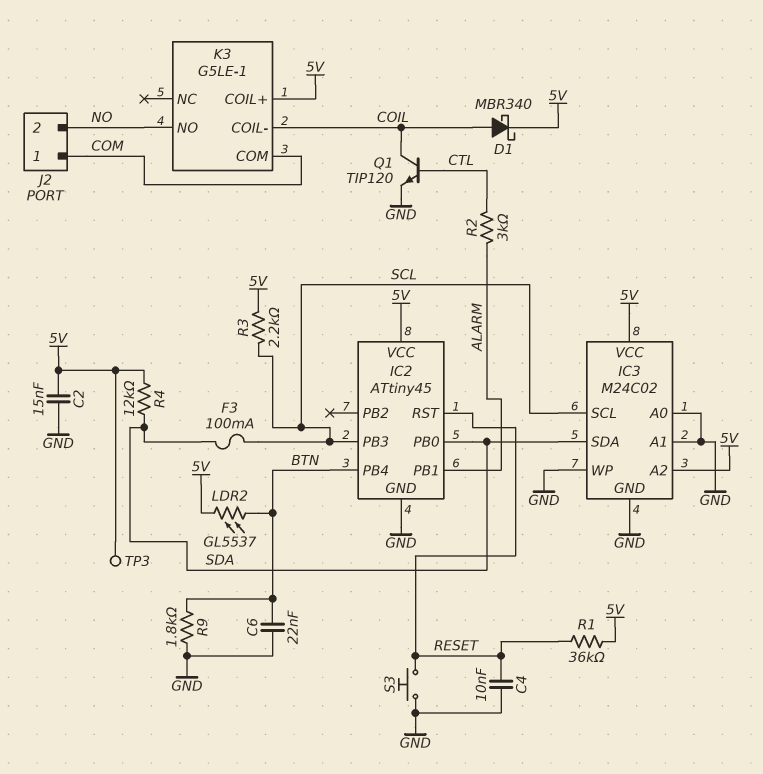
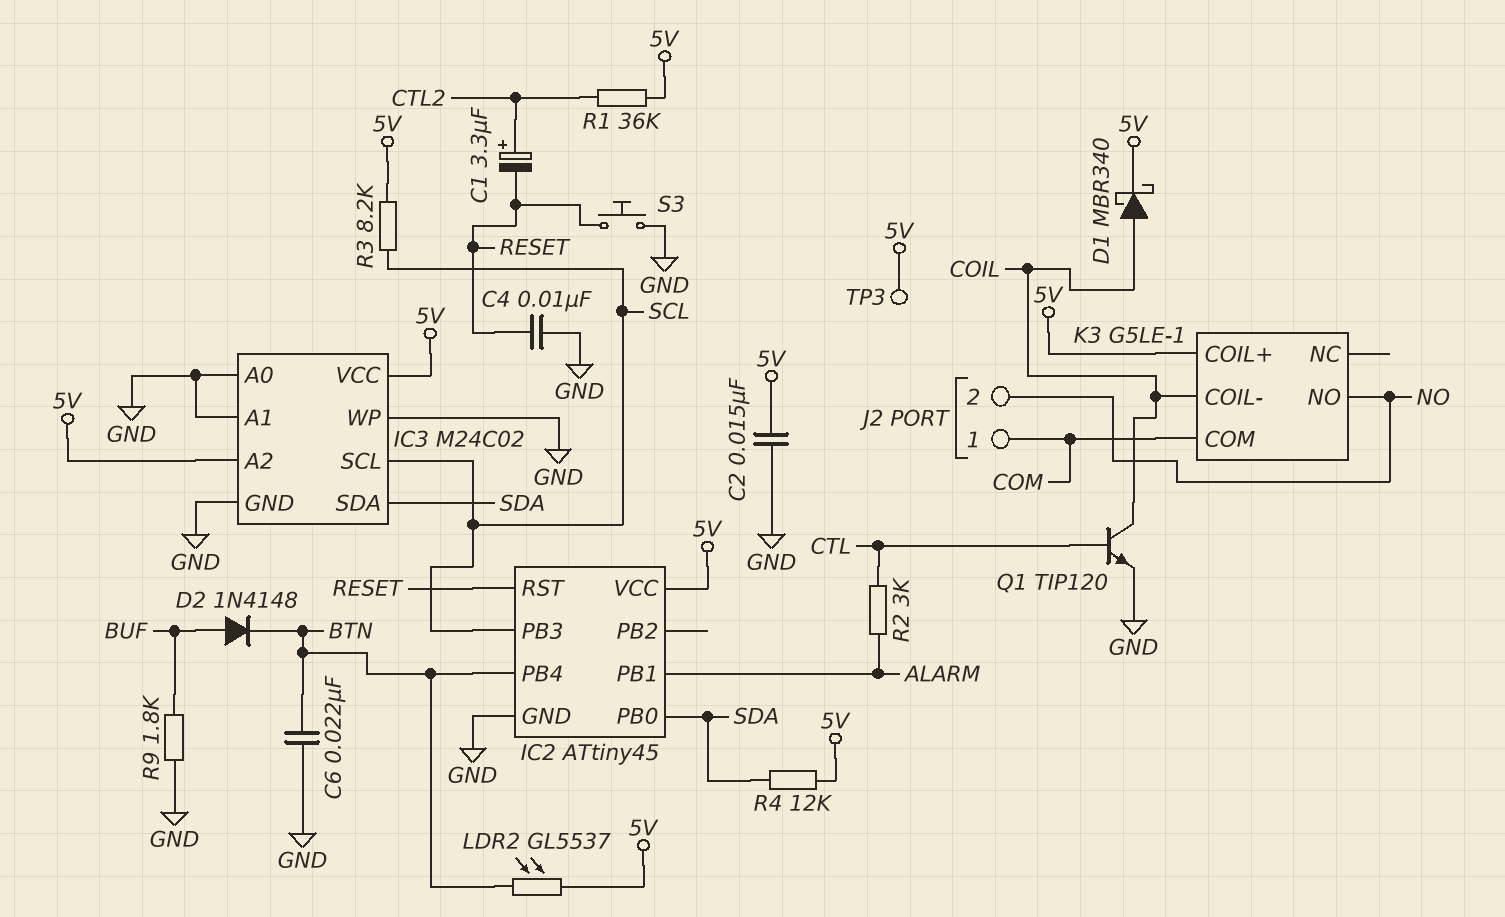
C1: none -> 3.3uF (plus CTL2, minus RESET)
D2: none -> diode 1N4148 (A BUF, K BTN)
F3: 100mA (SCL, SDA) -> none
R1: 36k (5V, RESET) -> 36k (5V, CTL2)
R3: 2.2k (5V, SCL) -> 8.2k (5V, SCL)
R9: 1.8k (BTN, GND) -> 1.8k (BUF, GND)

